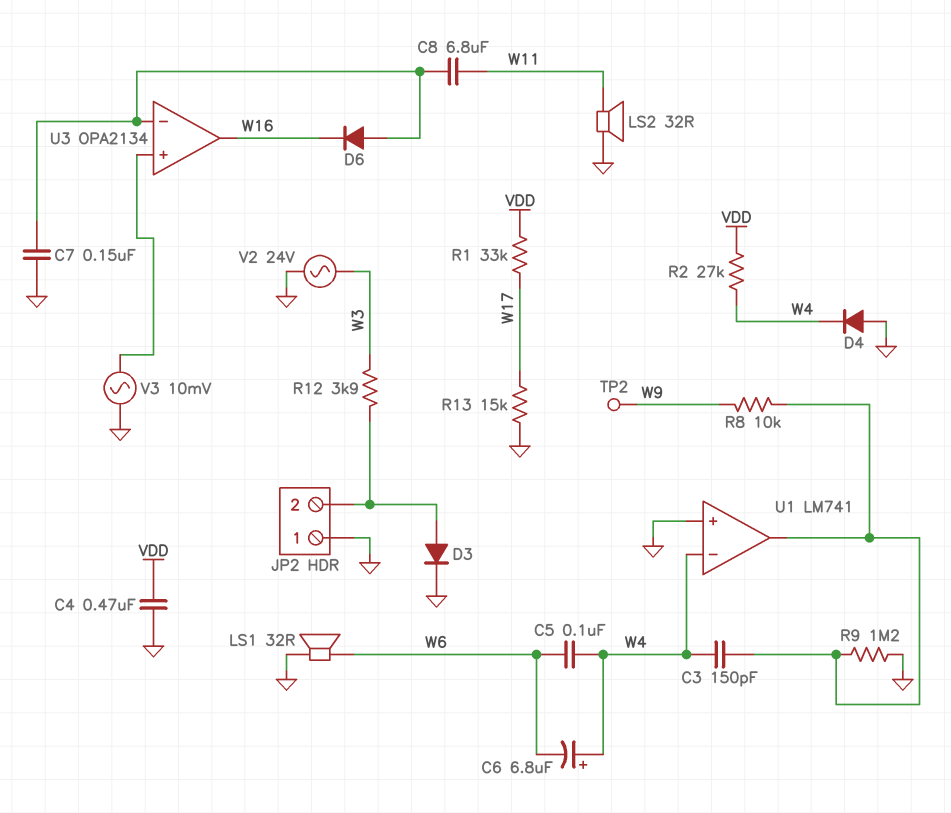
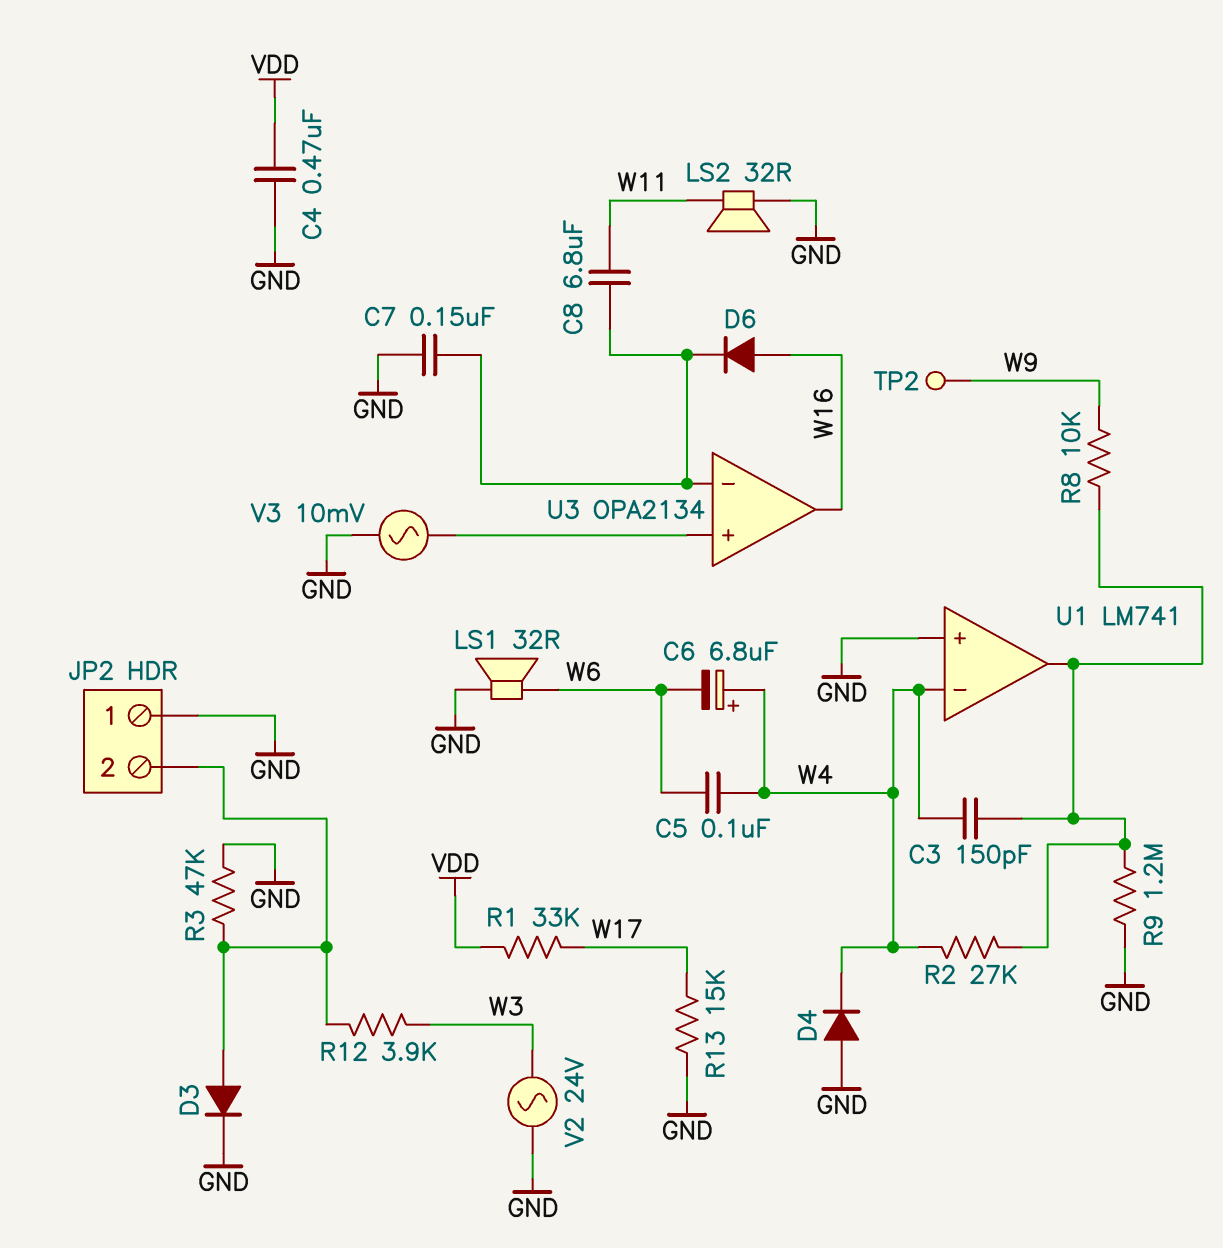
D6: diode (A U3/in-, K W16) -> diode (A W16, K U3/in-)
R2: 27k (VDD, W4) -> 27k (U1/out, W4)
R3: none -> 47k (GND, JP2/2)

